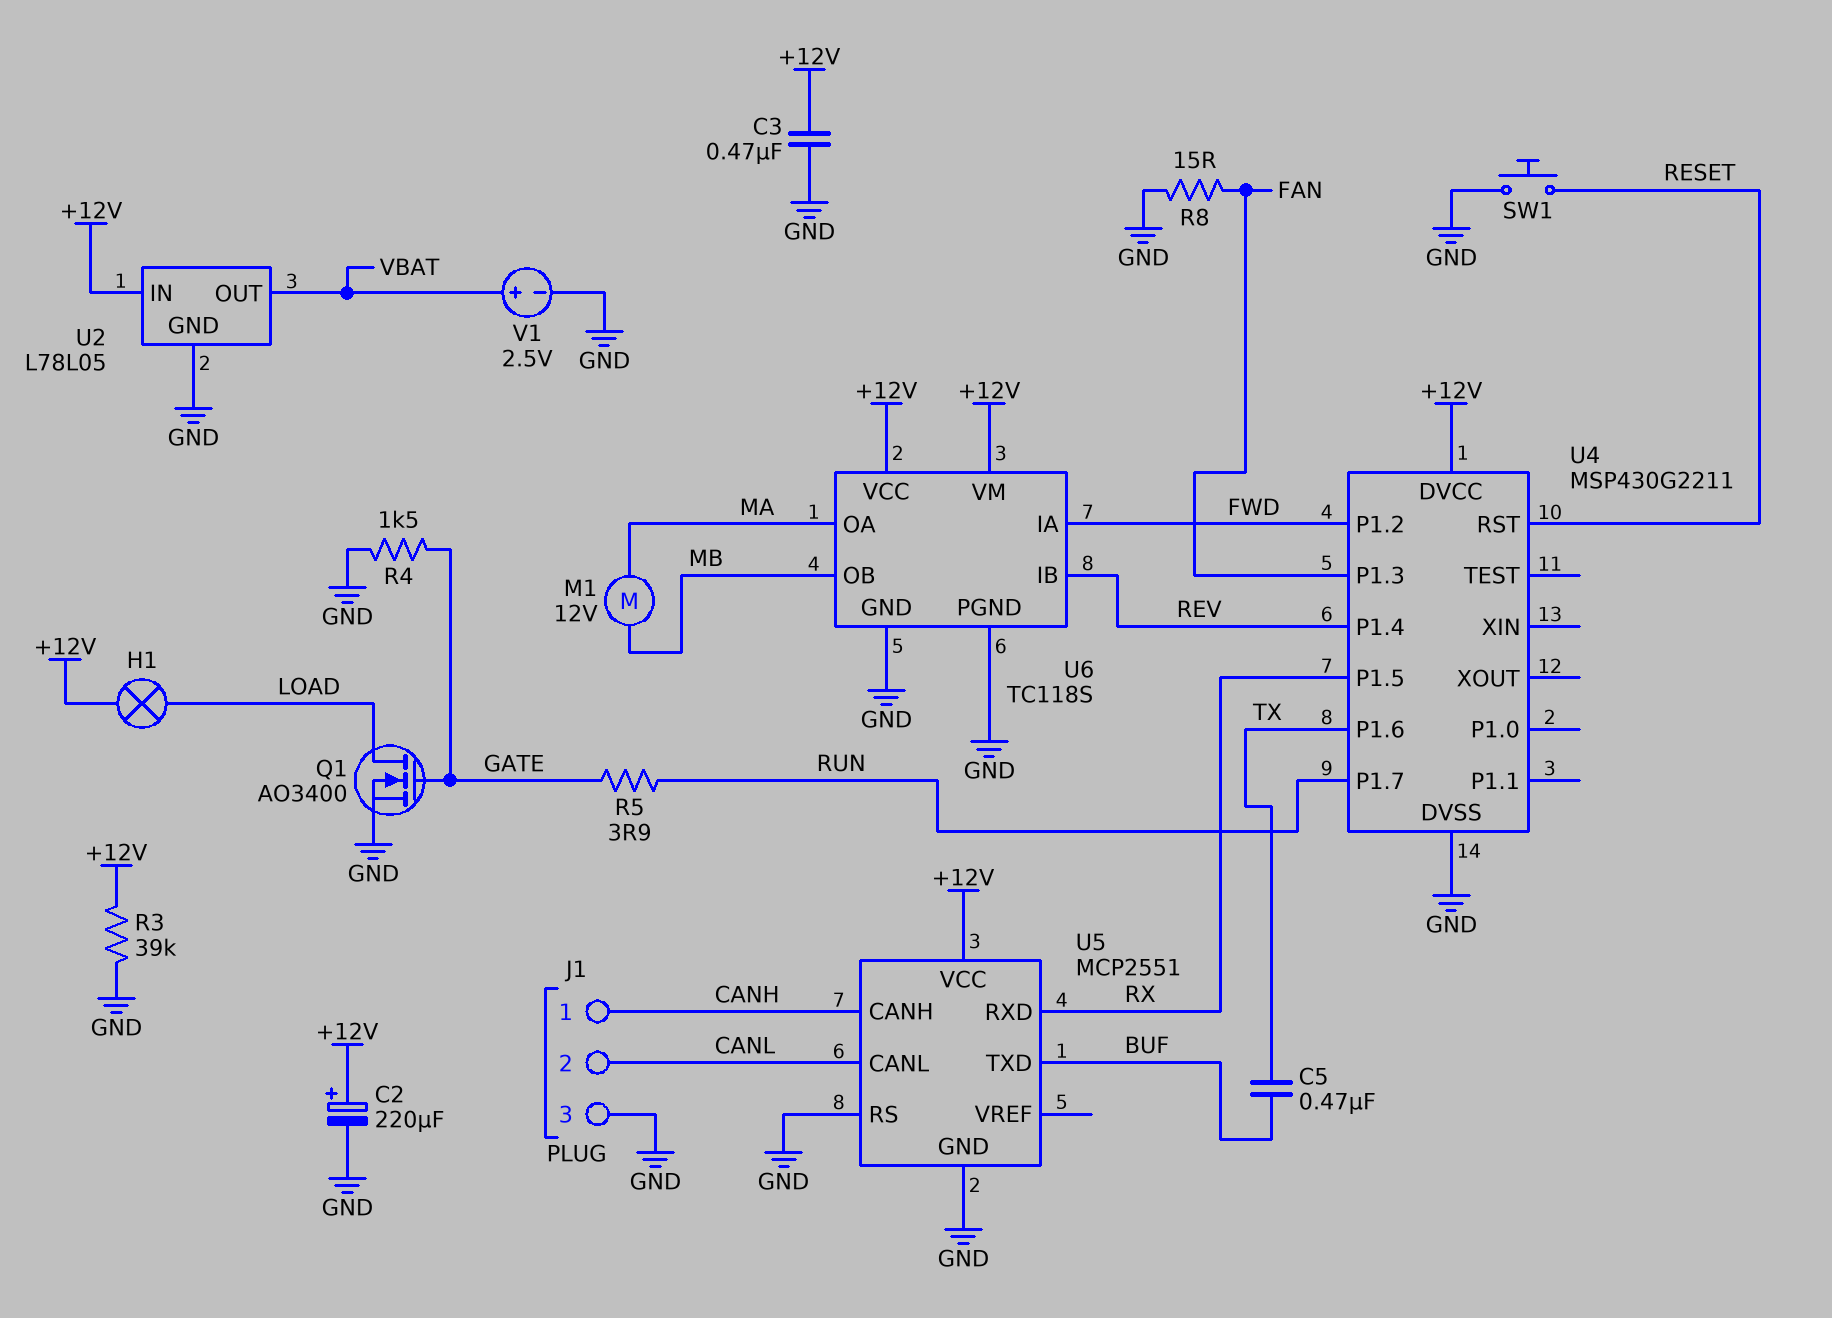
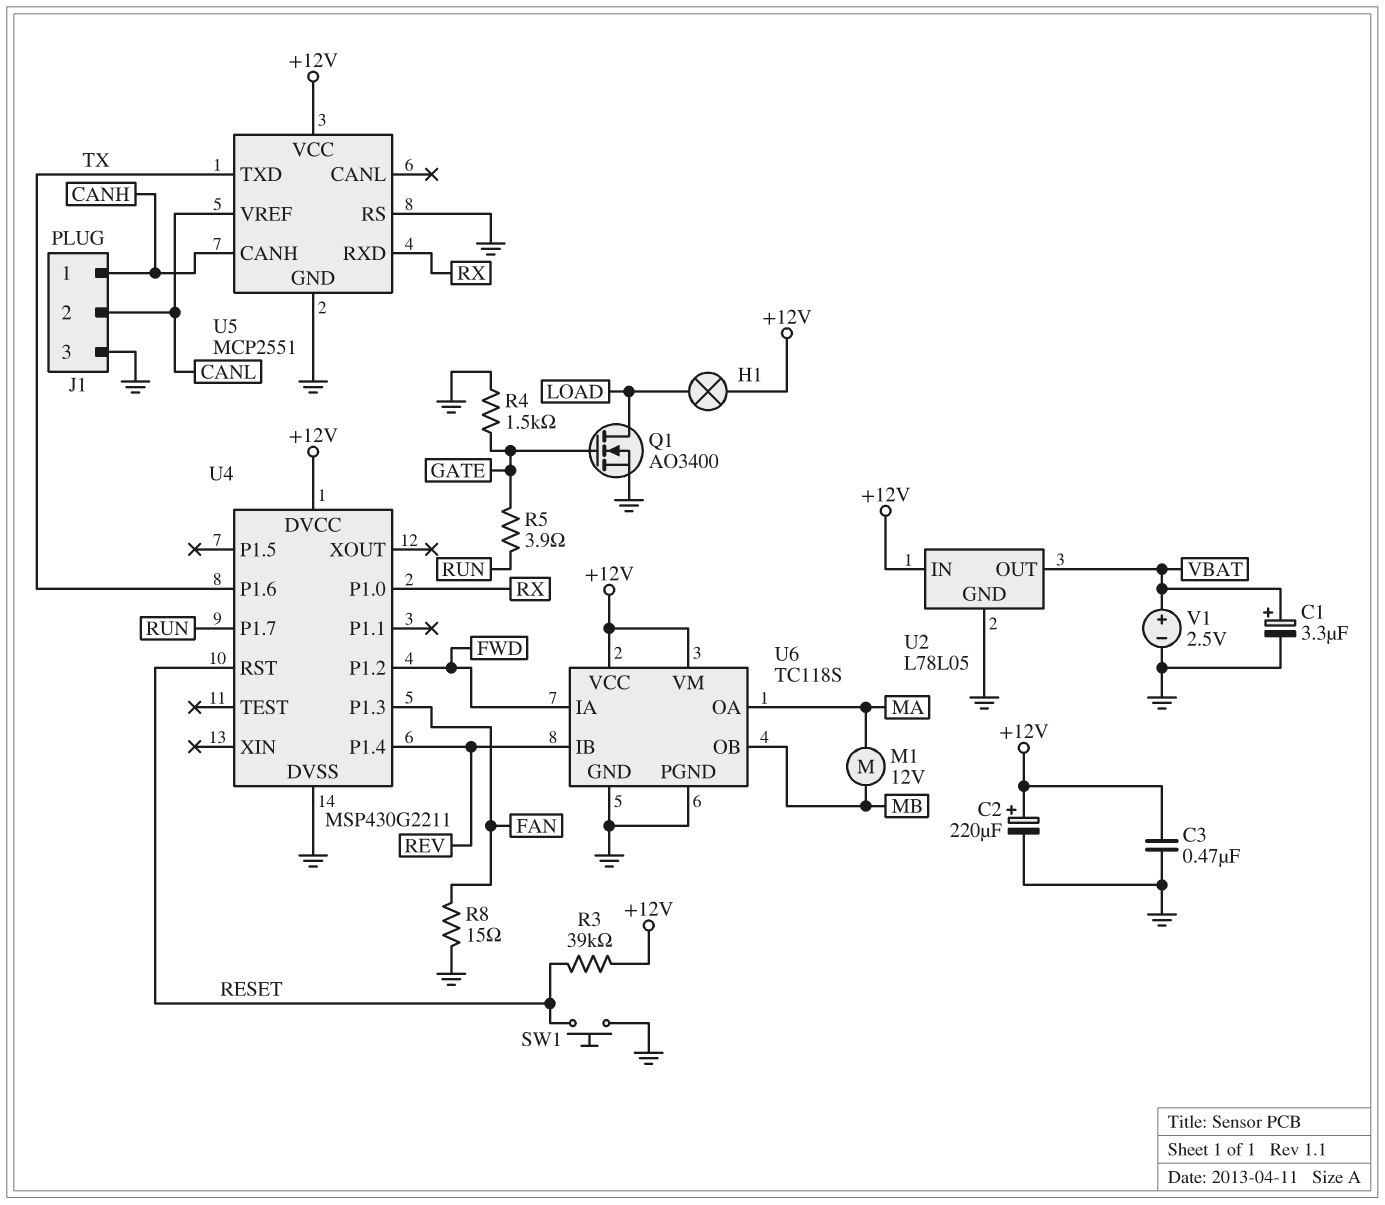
C1: none -> 3.3uF (plus VBAT, minus GND)
C5: 470nF (BUF, TX) -> none
R3: 39k (+12V, GND) -> 39k (+12V, RESET)
U4 pin P1.0: none -> RX
U4 pin P1.5: RX -> none
U5 pin CANL: CANL -> none
U5 pin TXD: BUF -> TX
U5 pin VREF: none -> CANL

